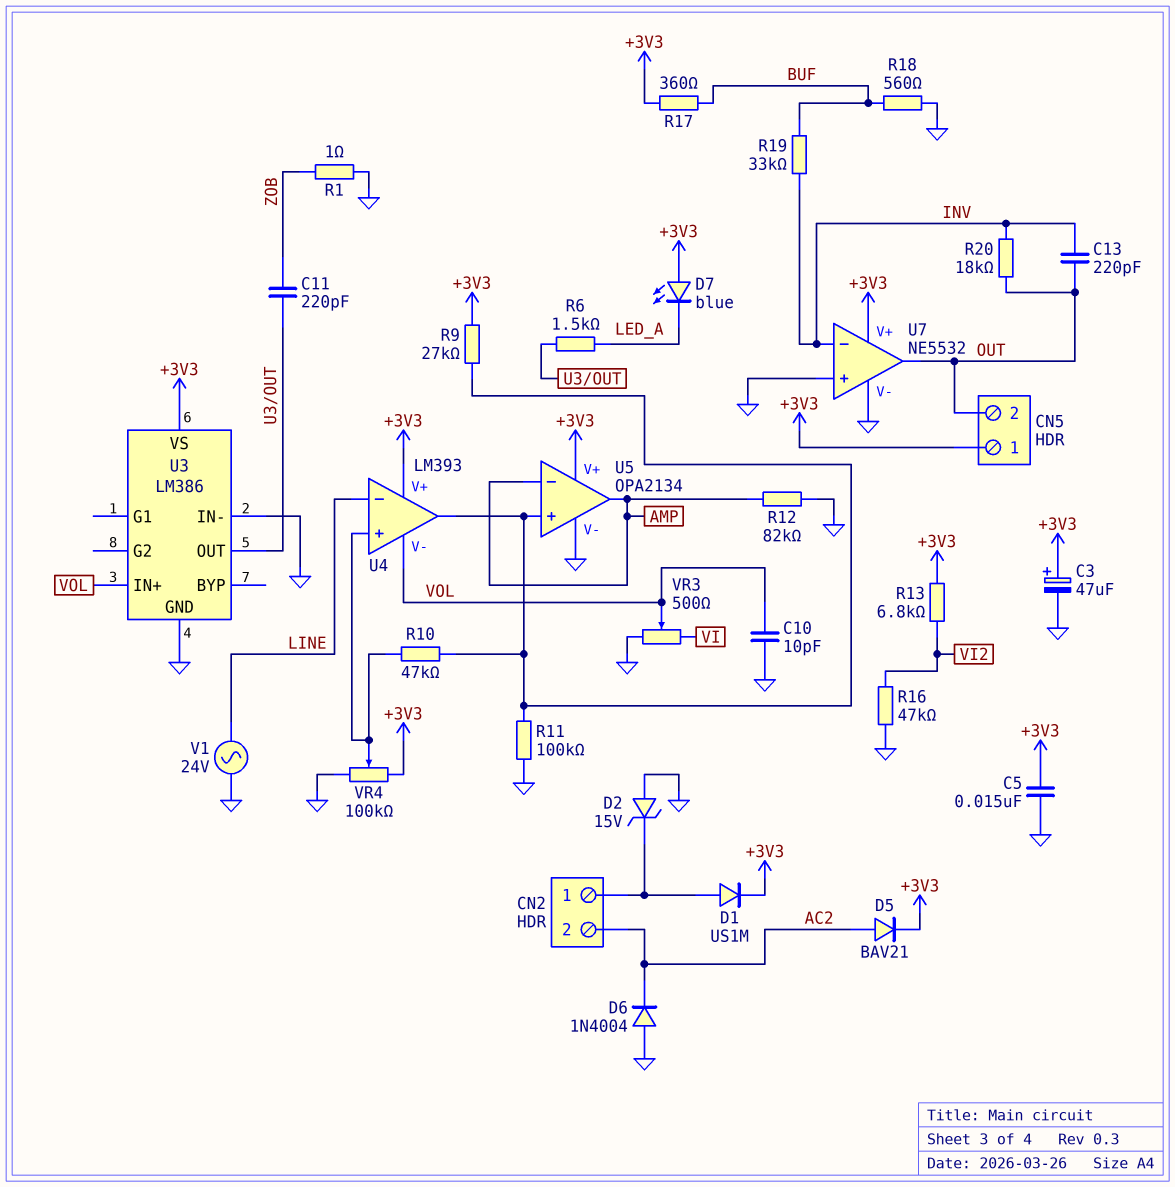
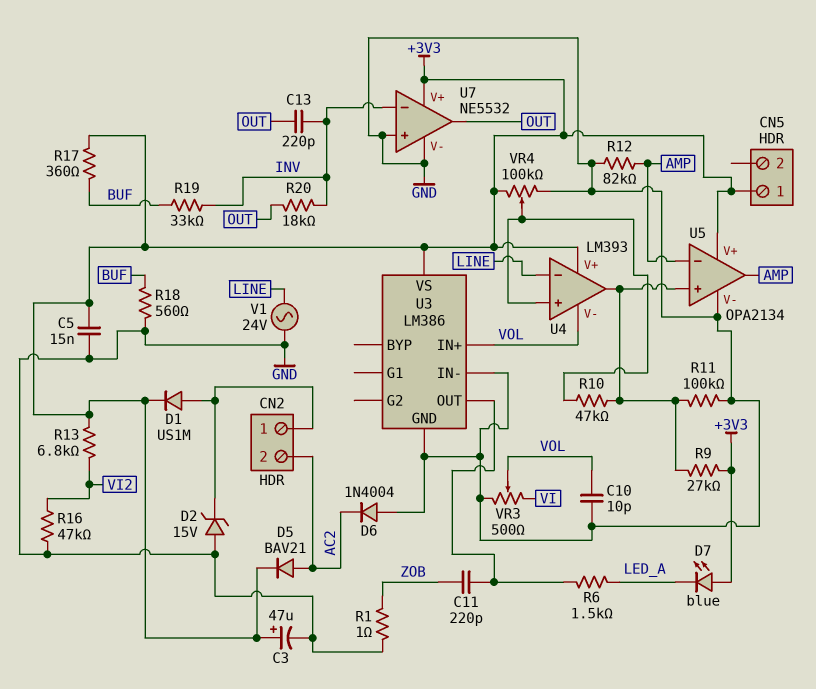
CN5 pin 2: OUT -> none

